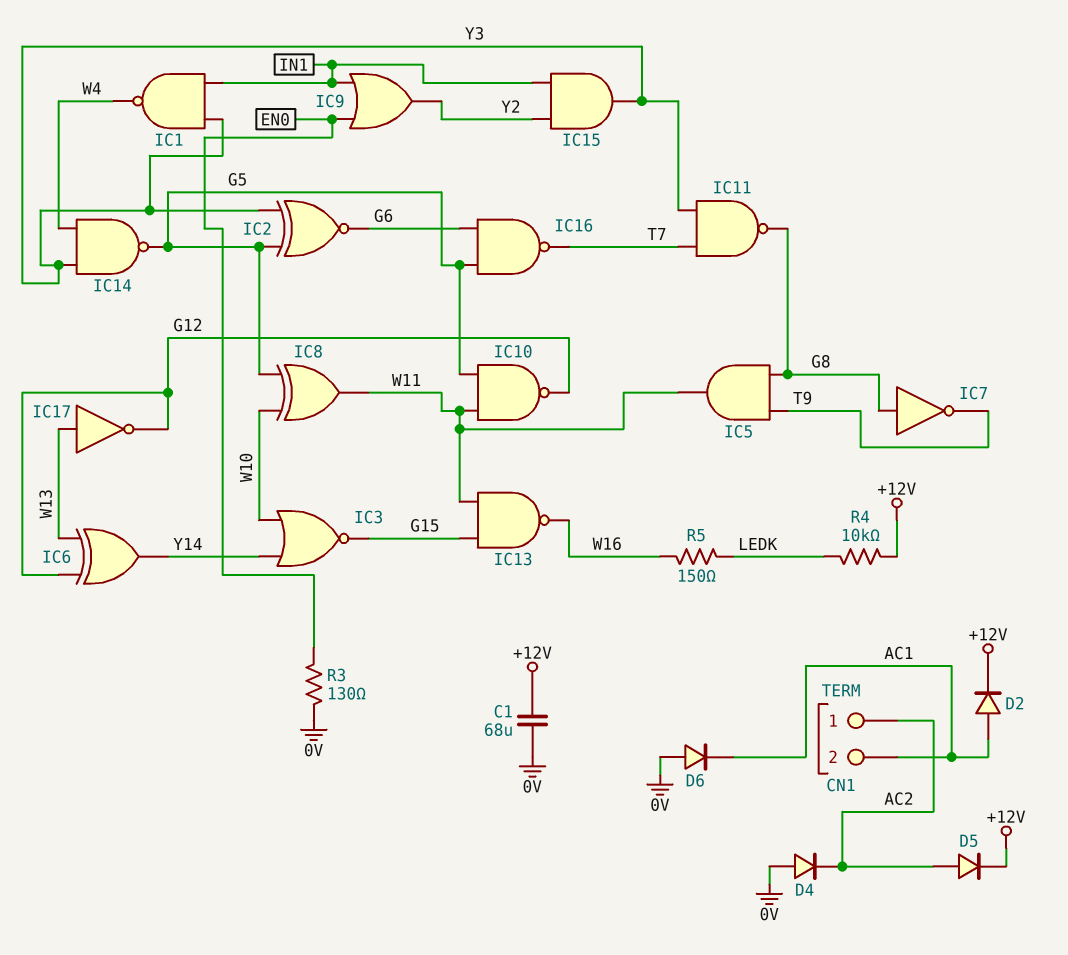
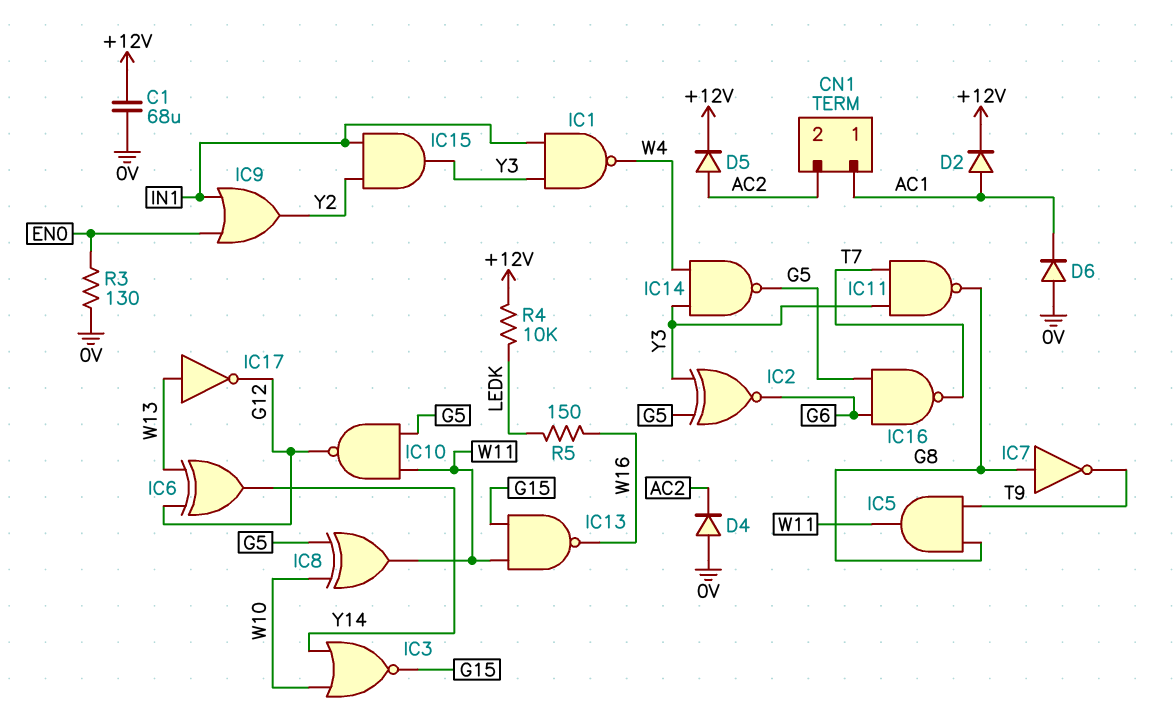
CN1 pin 1: AC2 -> AC1
CN1 pin 2: AC1 -> AC2

